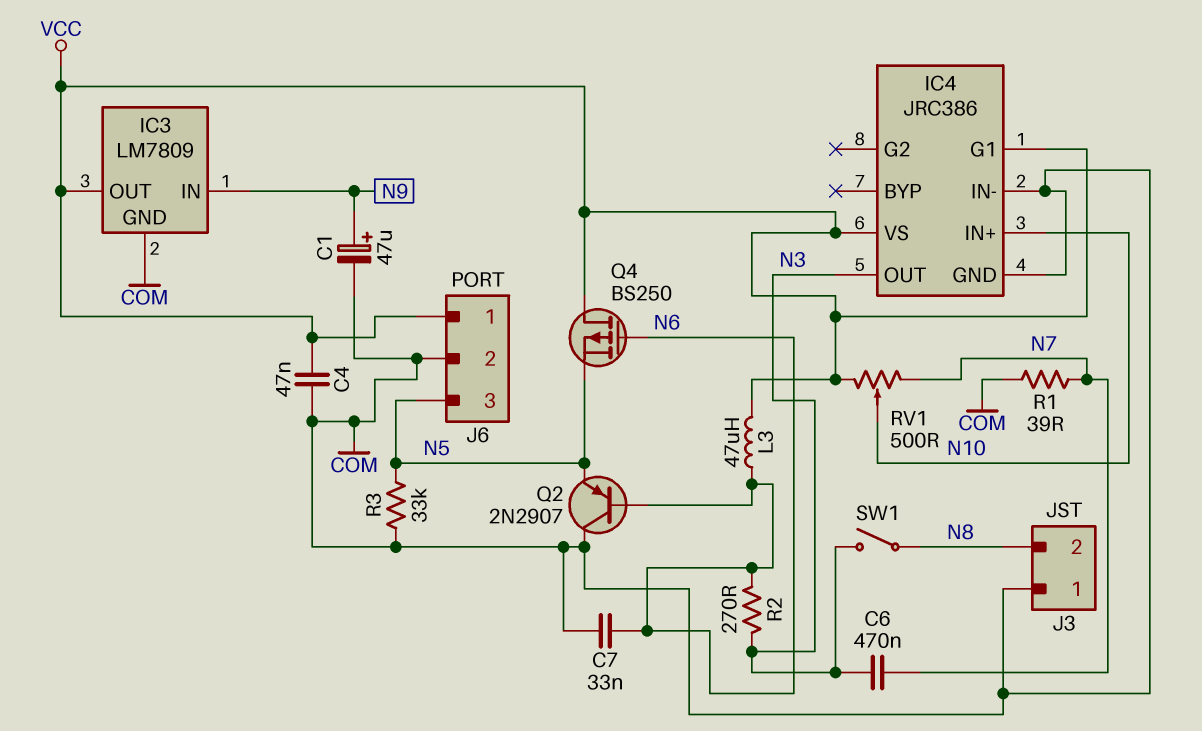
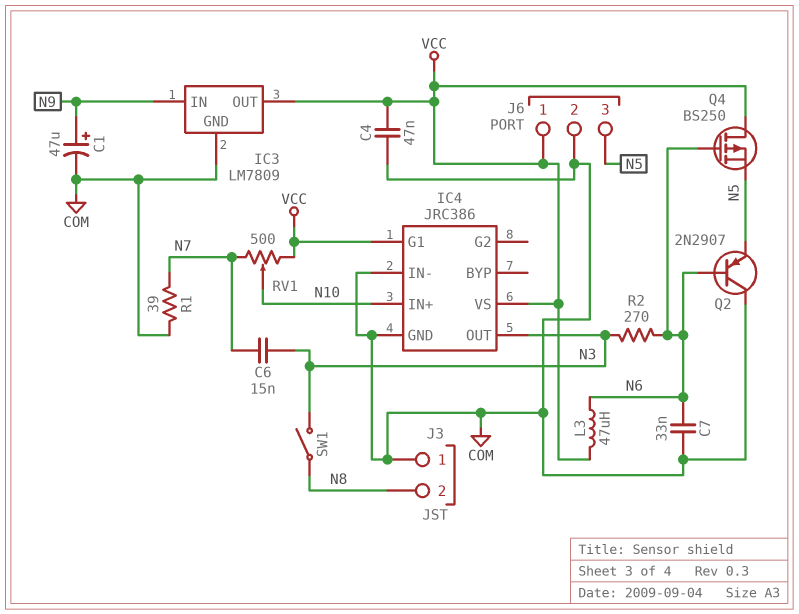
C6: 470nF (N3, N7) -> 15nF (N3, N7)
R3: 33k (COM, N5) -> none

